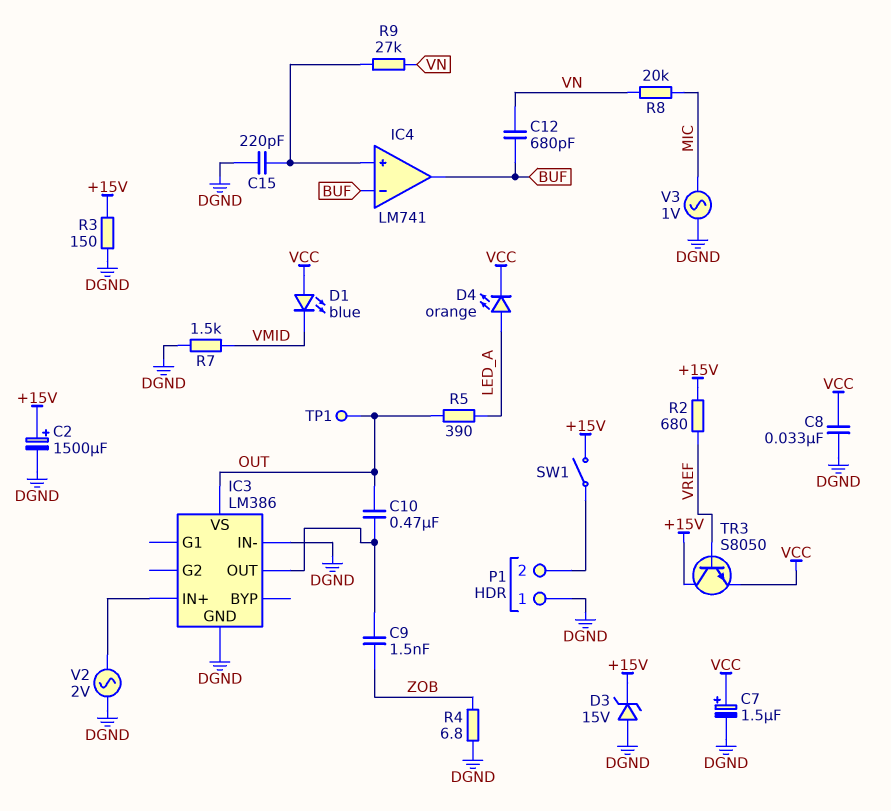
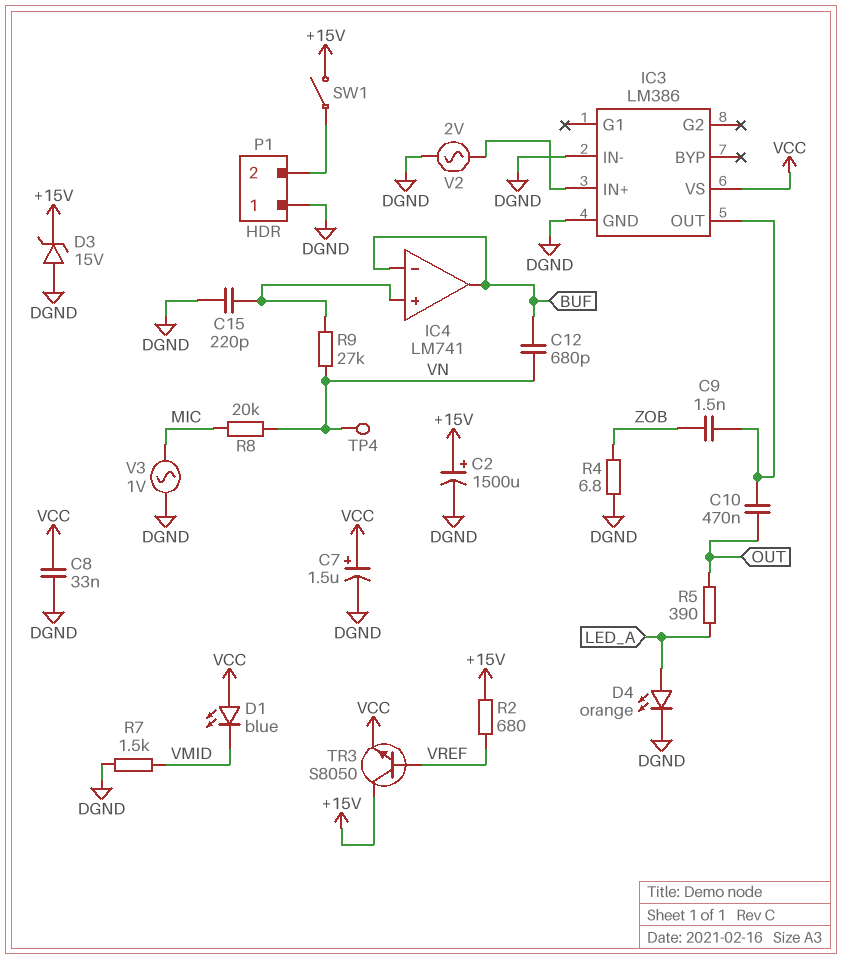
D4: LED orange (A LED_A, K VCC) -> LED orange (A LED_A, K DGND)
IC3 pin VS: OUT -> VCC
R3: 150 (+15V, DGND) -> none
TP1: test point (OUT) -> none
TP4: none -> test point (VN)

